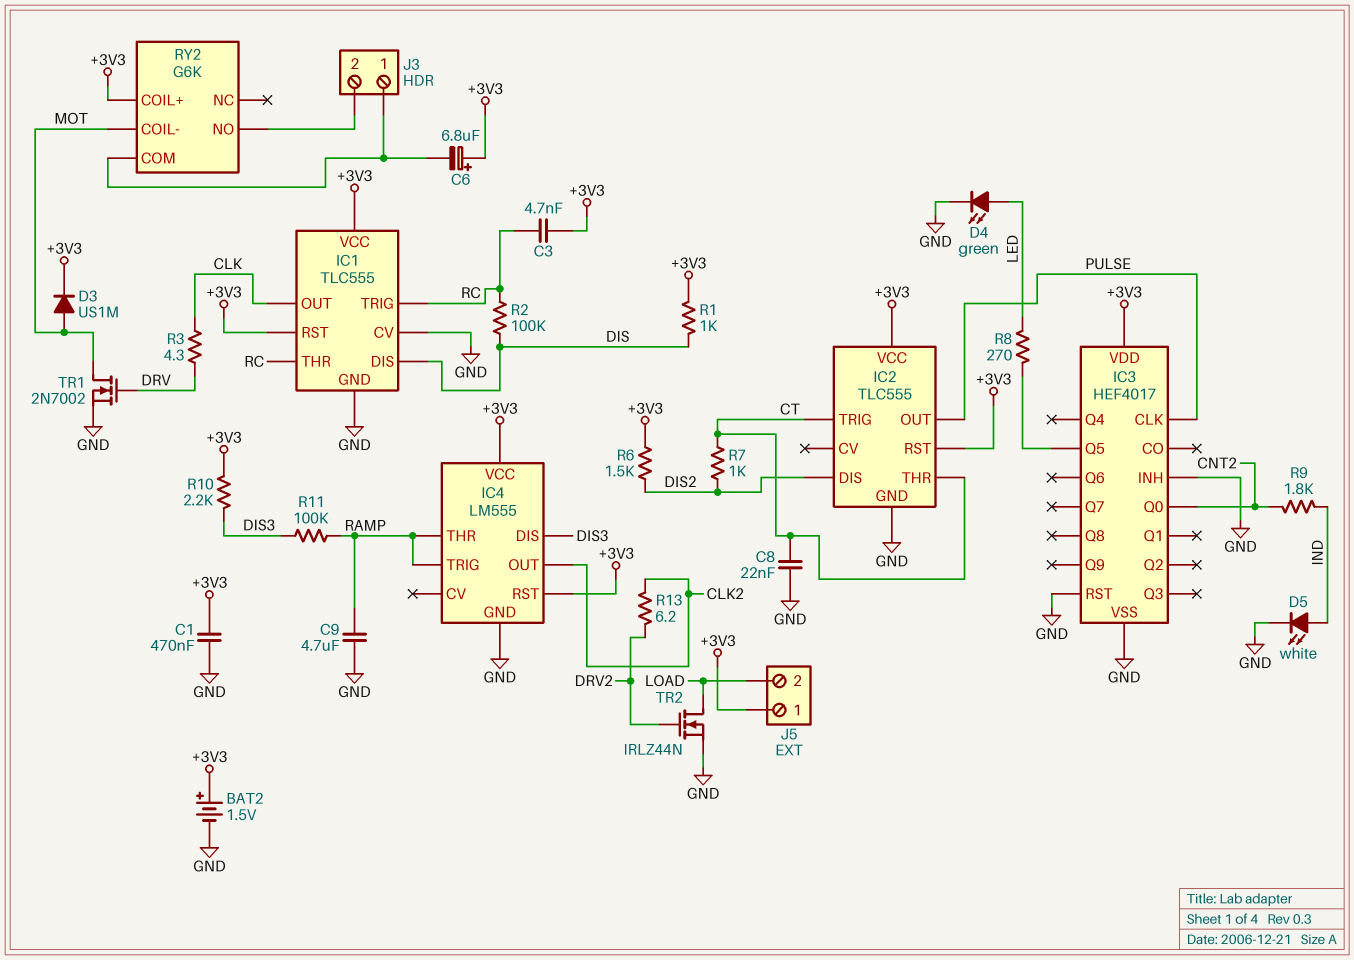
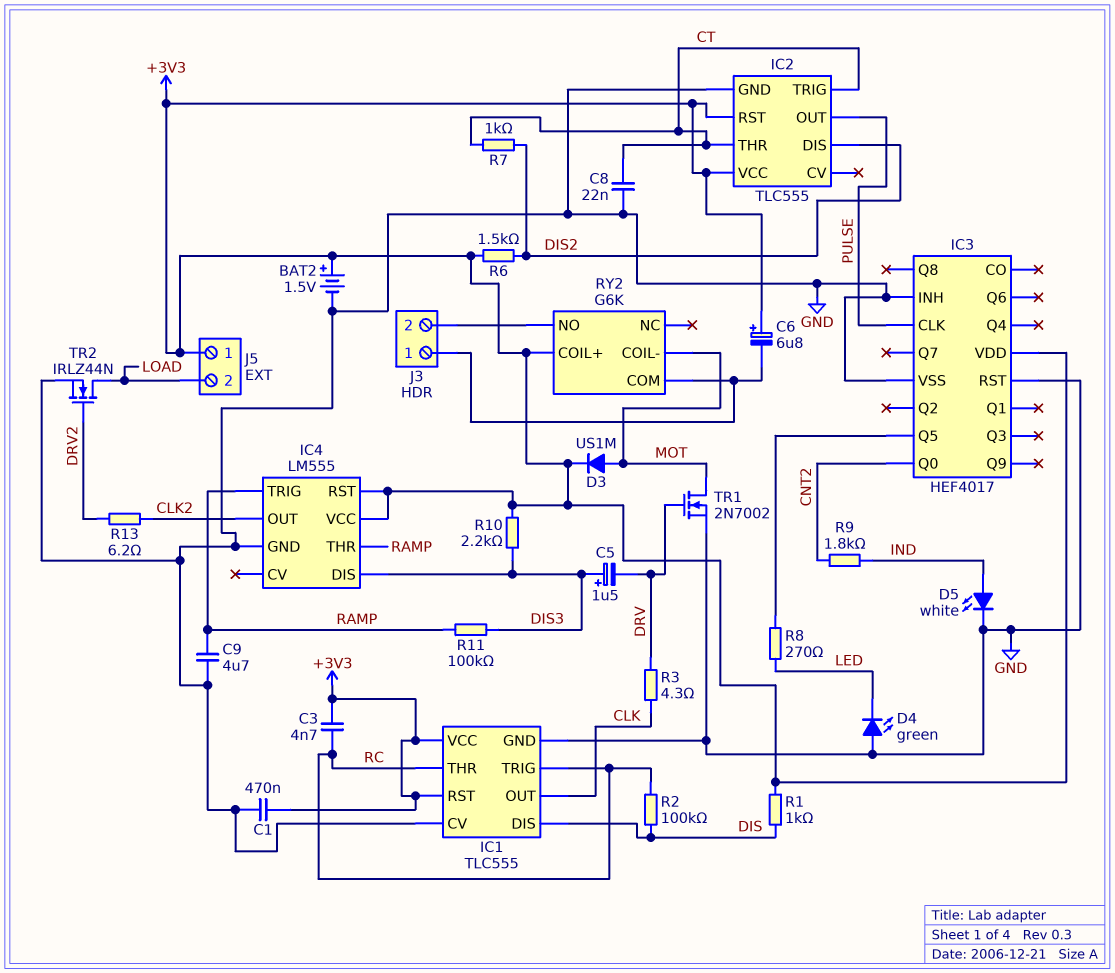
C5: none -> 1.5uF (plus DIS3, minus DRV)
D4: LED green (A LED, K GND) -> LED green (A GND, K LED)

